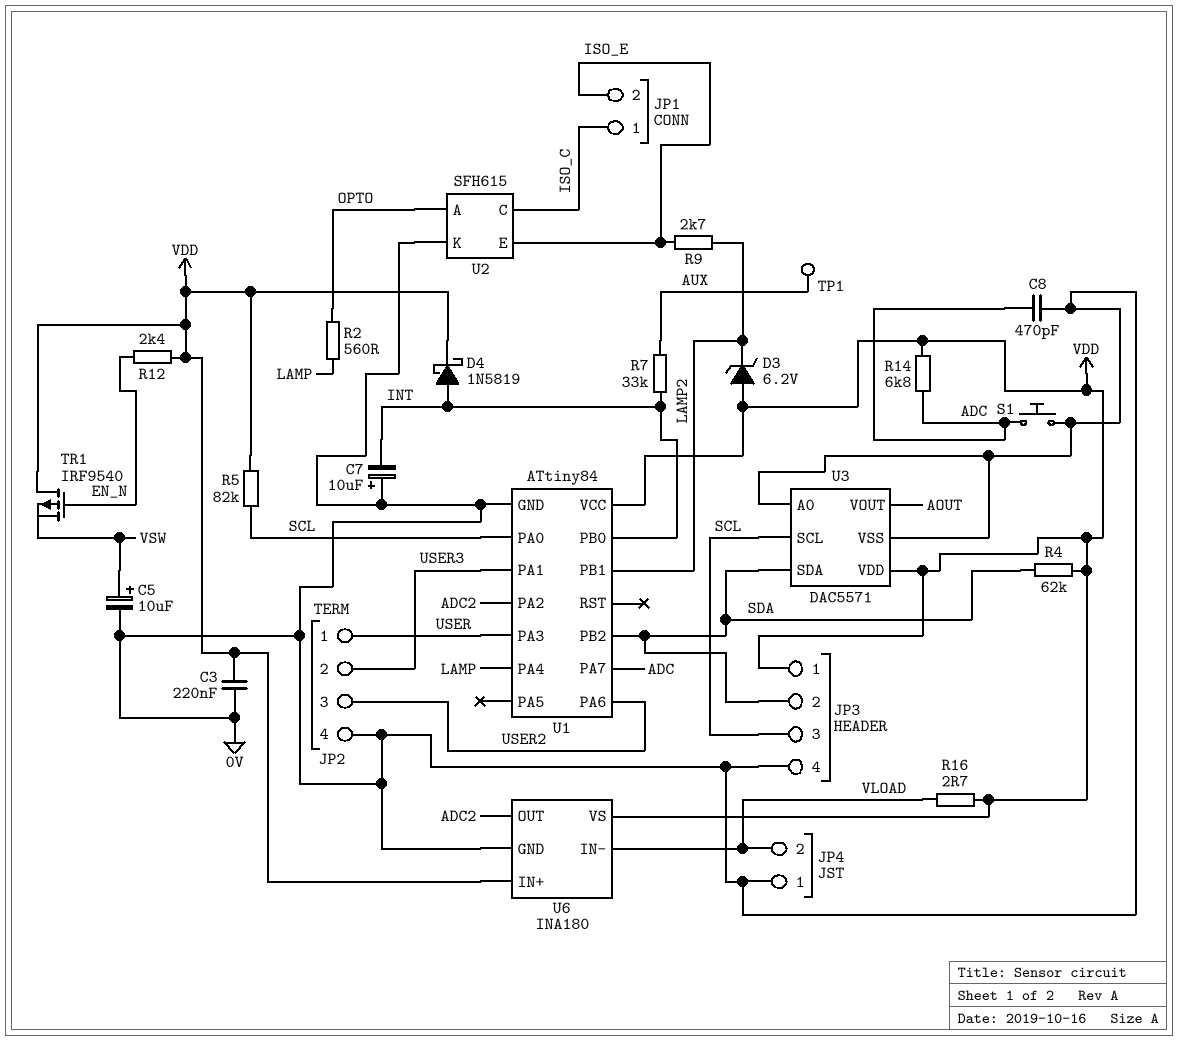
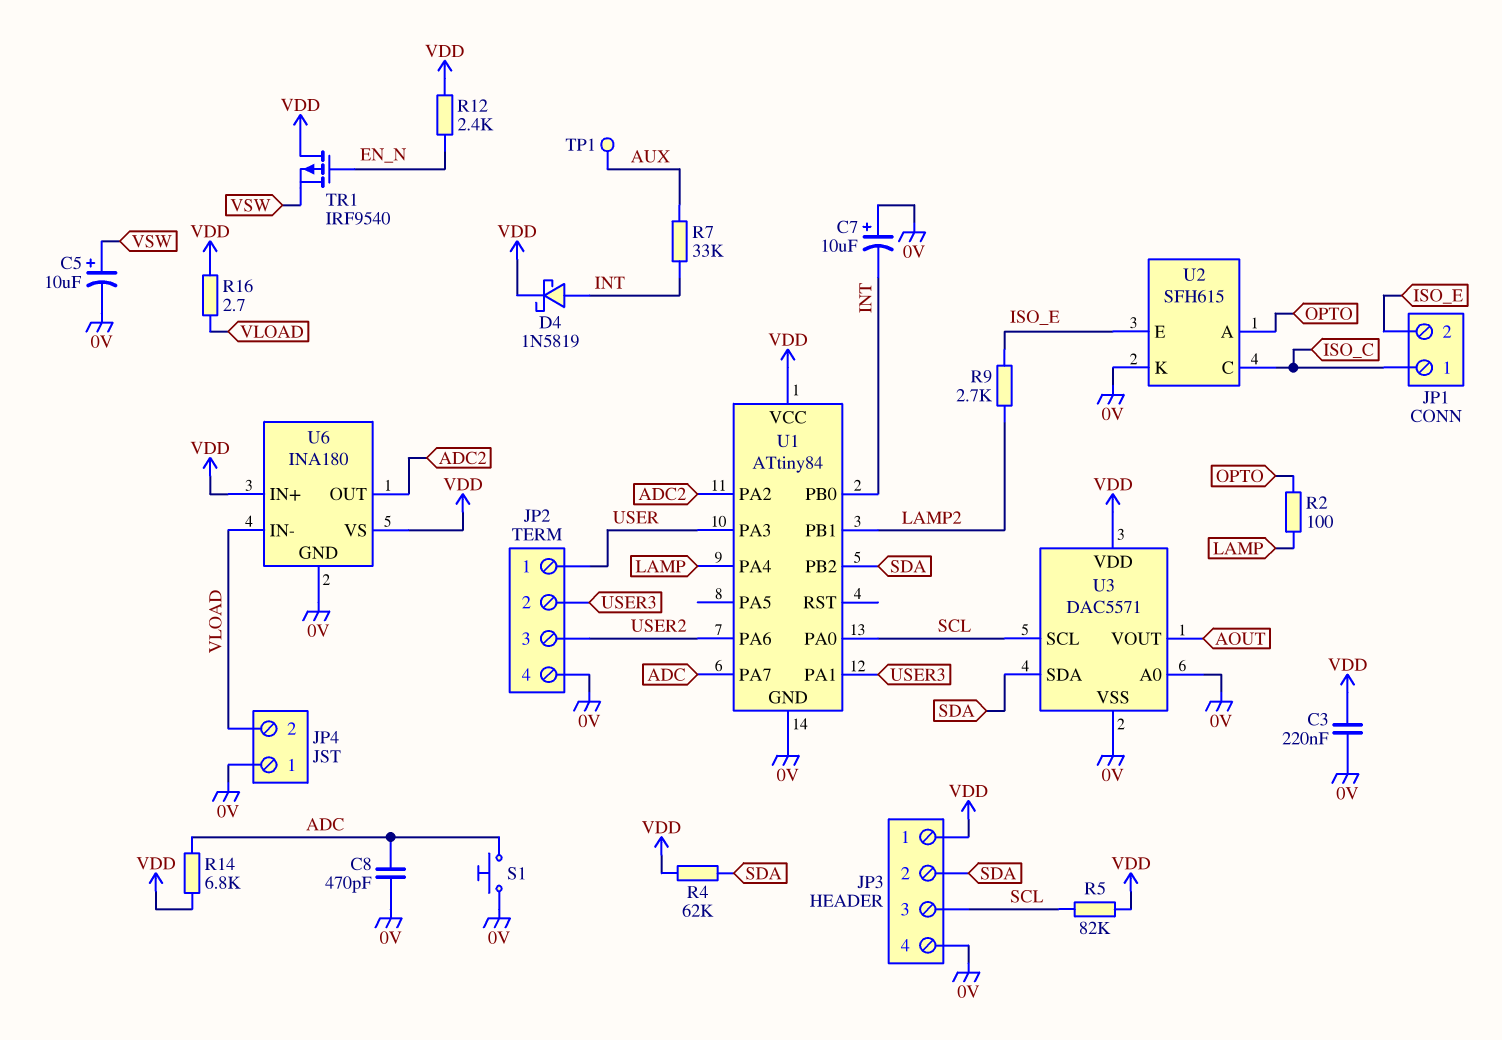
D3: zener 6.2V (A VDD, K LAMP2) -> none
R2: 560 (LAMP, OPTO) -> 100 (LAMP, OPTO)

